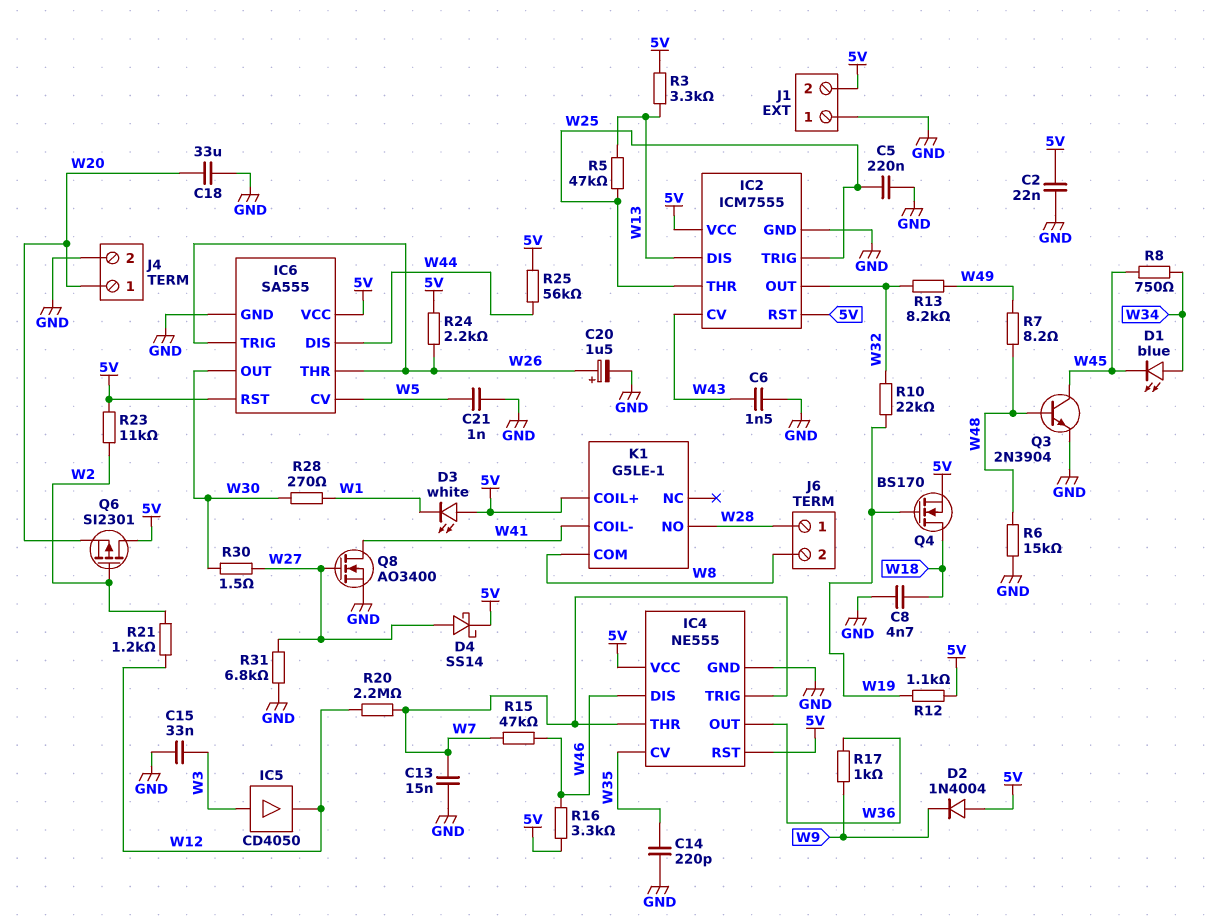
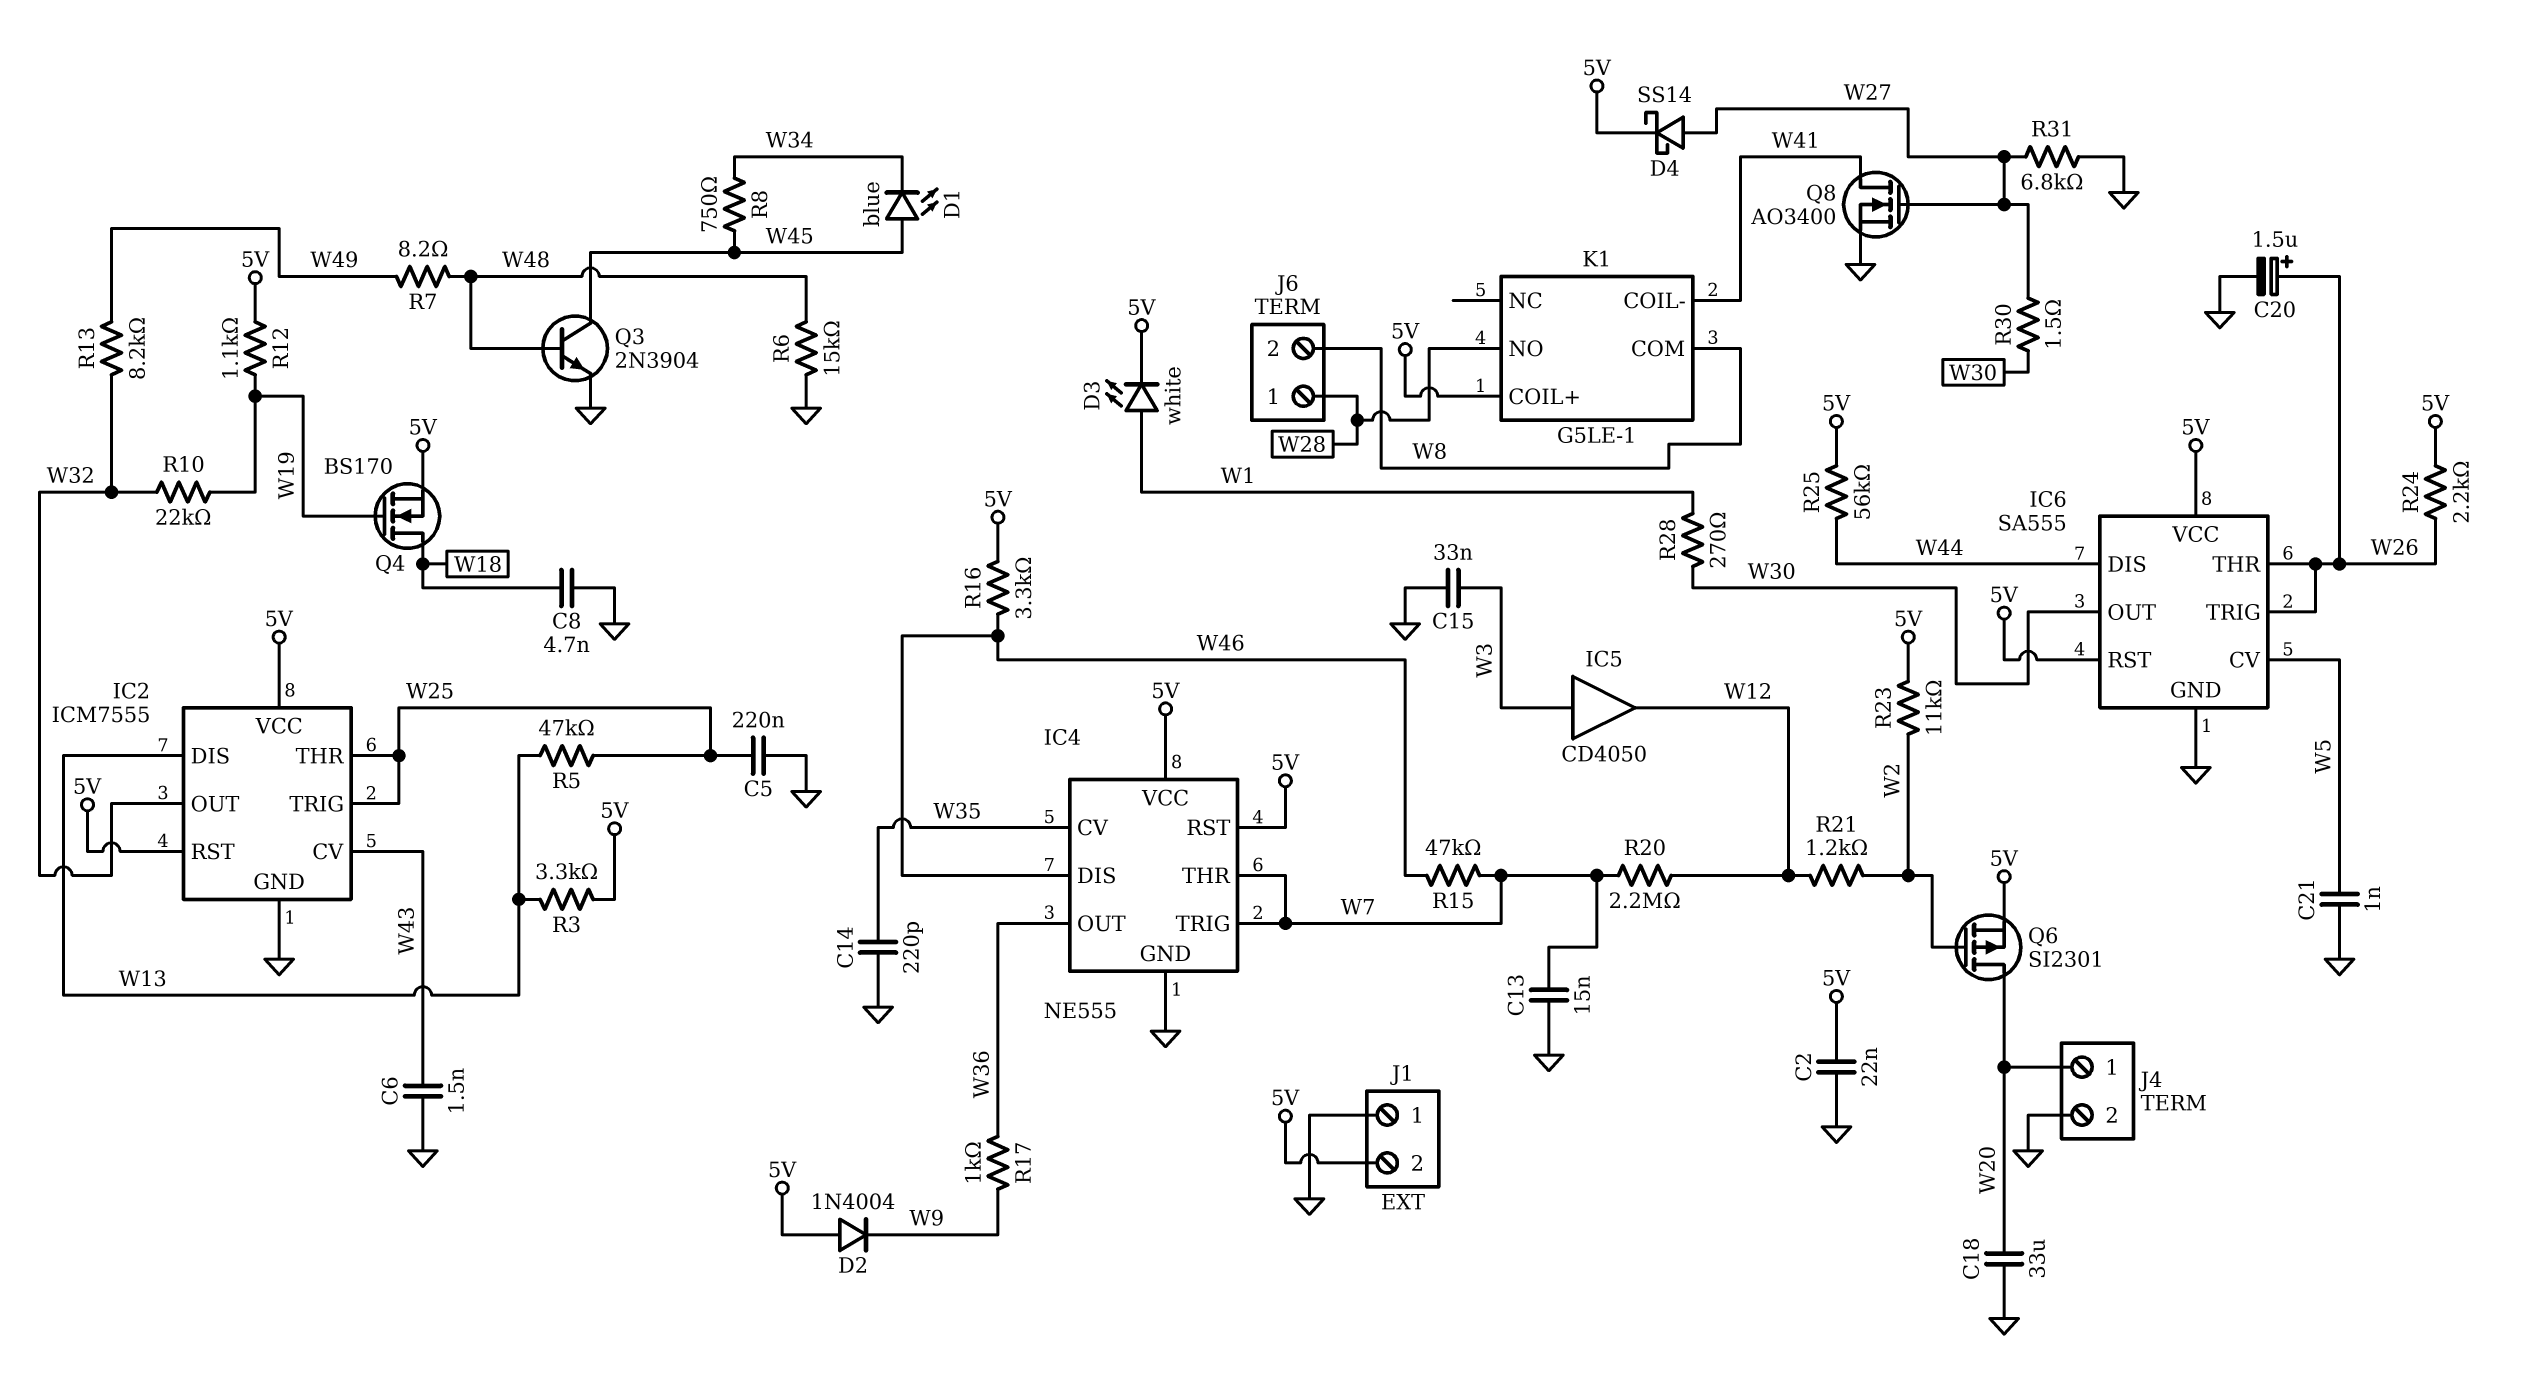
D1: LED blue (A W34, K W45) -> LED blue (A W45, K W34)
D3: LED white (A 5V, K W1) -> LED white (A W1, K 5V)
Q6: PMOS SI2301 (G W2, D 5V, S W20) -> PMOS SI2301 (G W2, D W20, S 5V)

